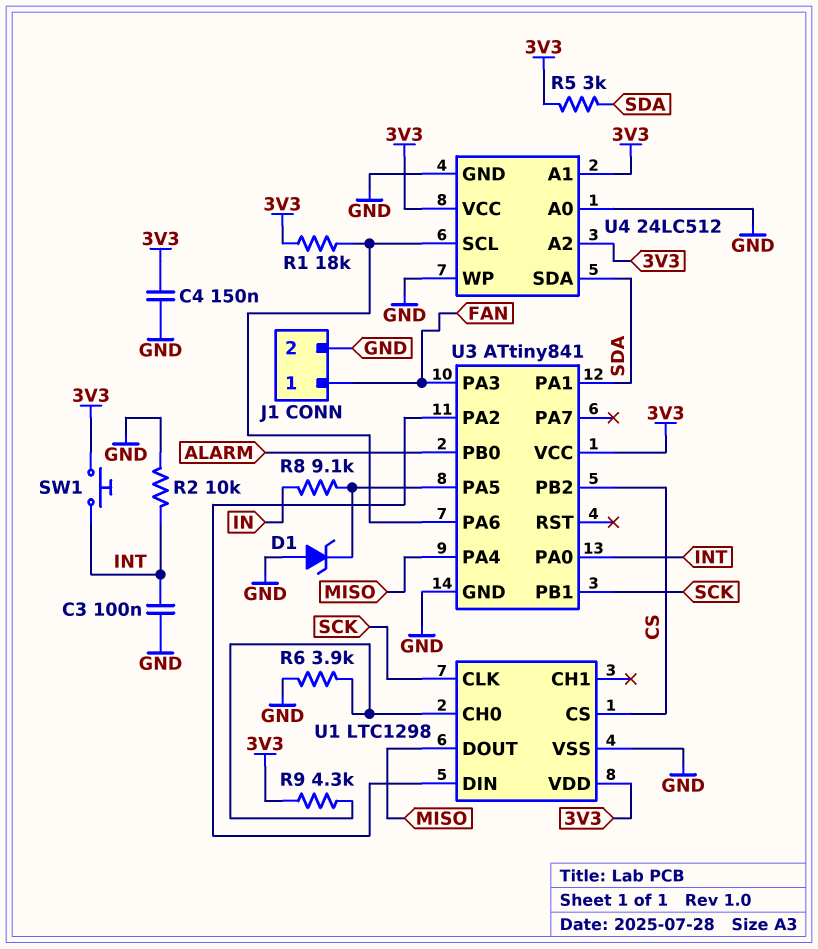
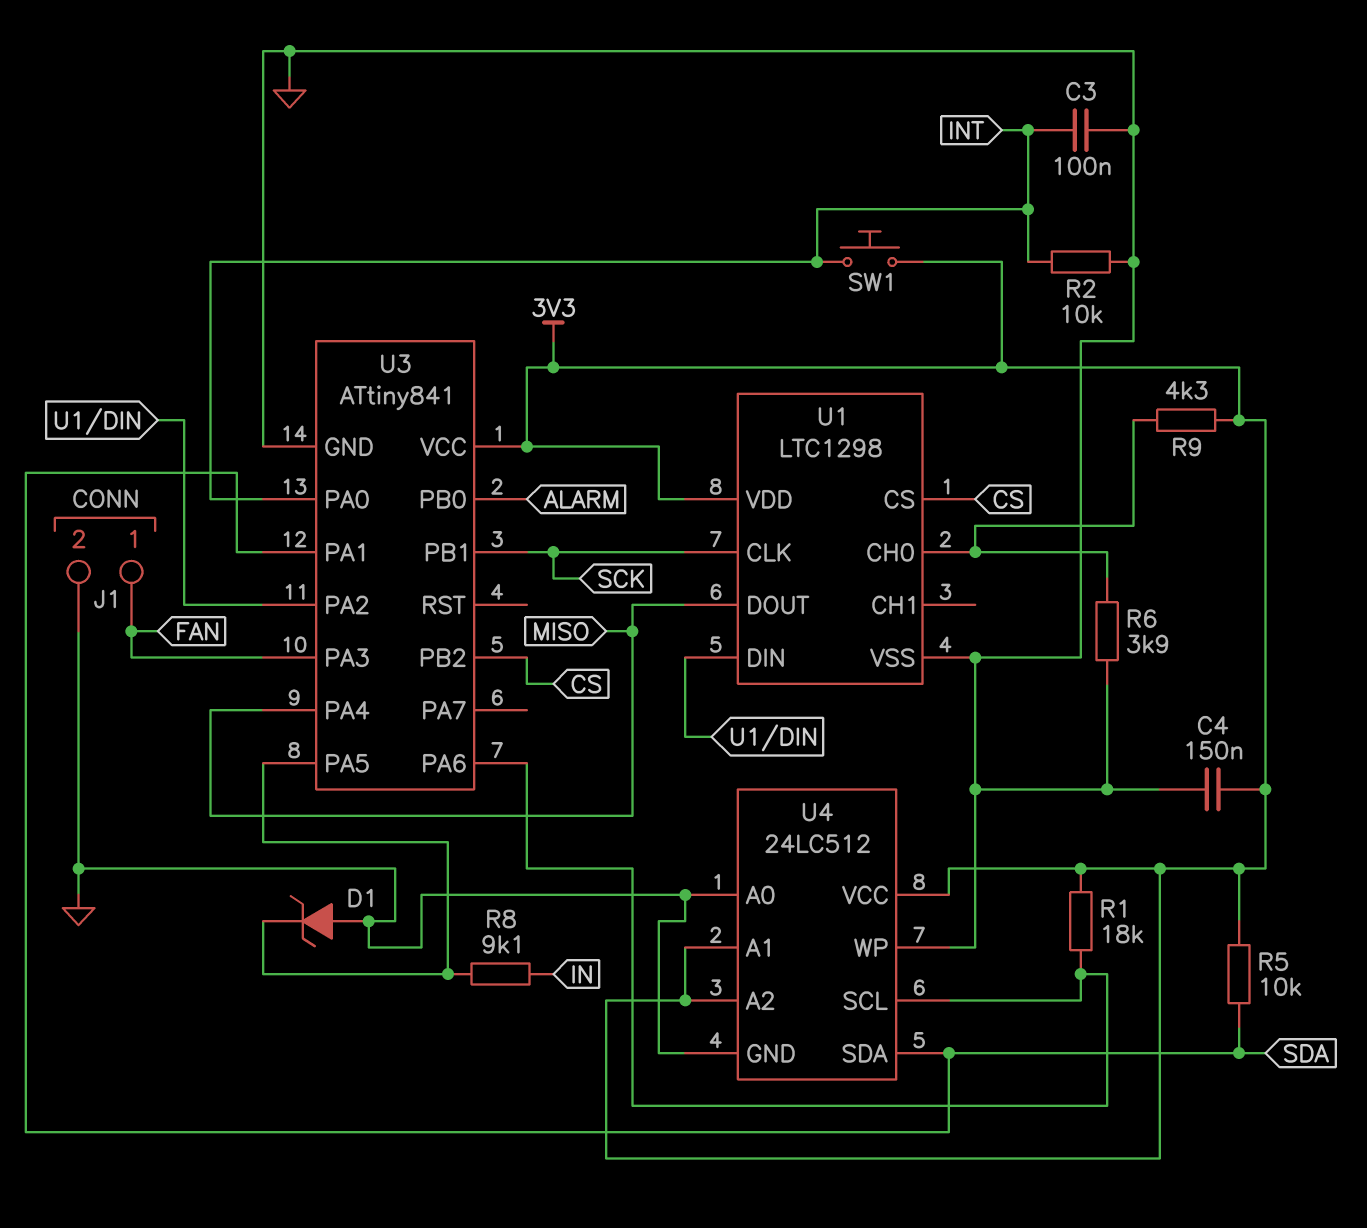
R5: 3k (3V3, SDA) -> 10k (3V3, SDA)

